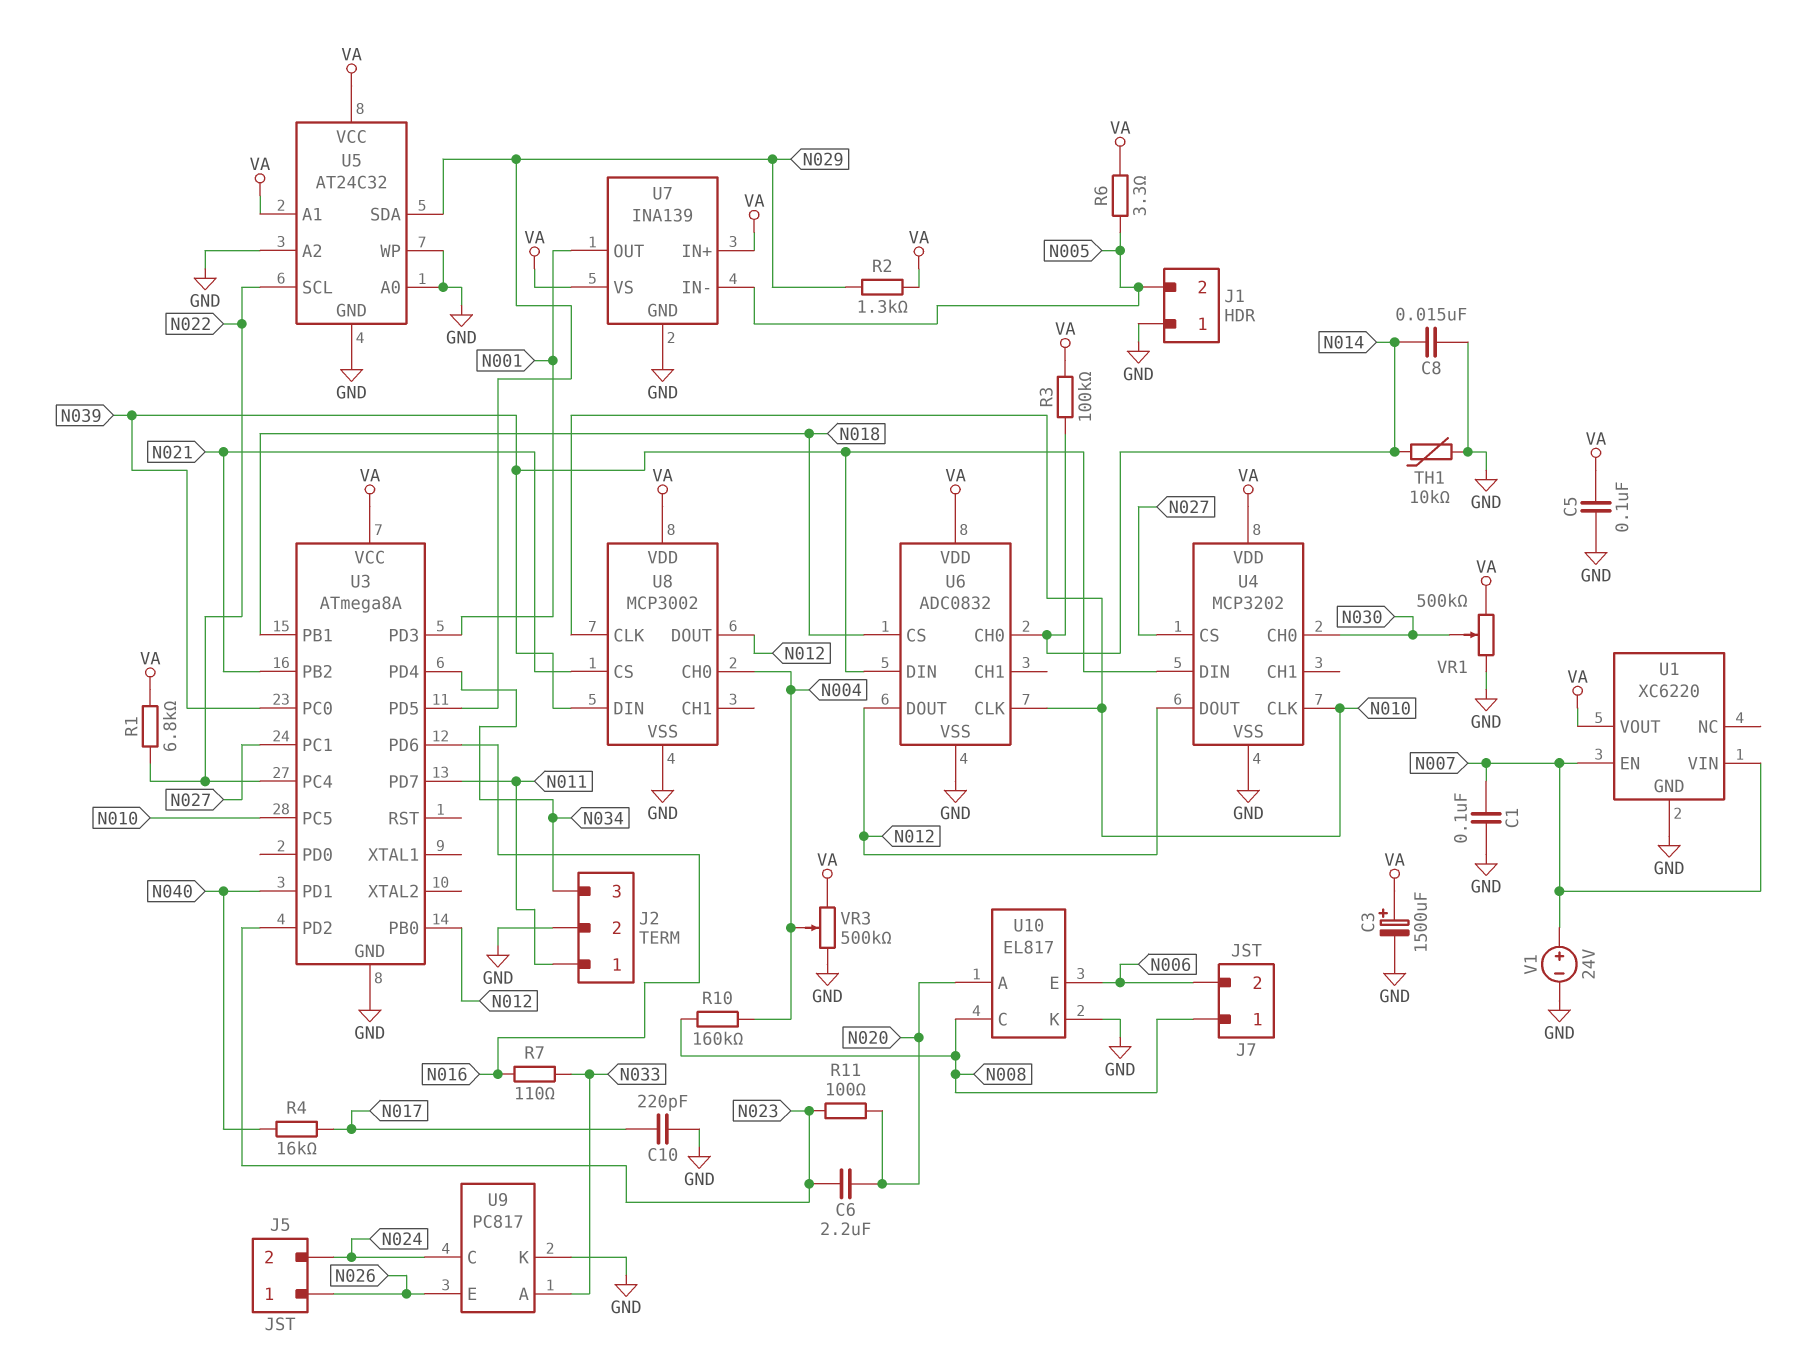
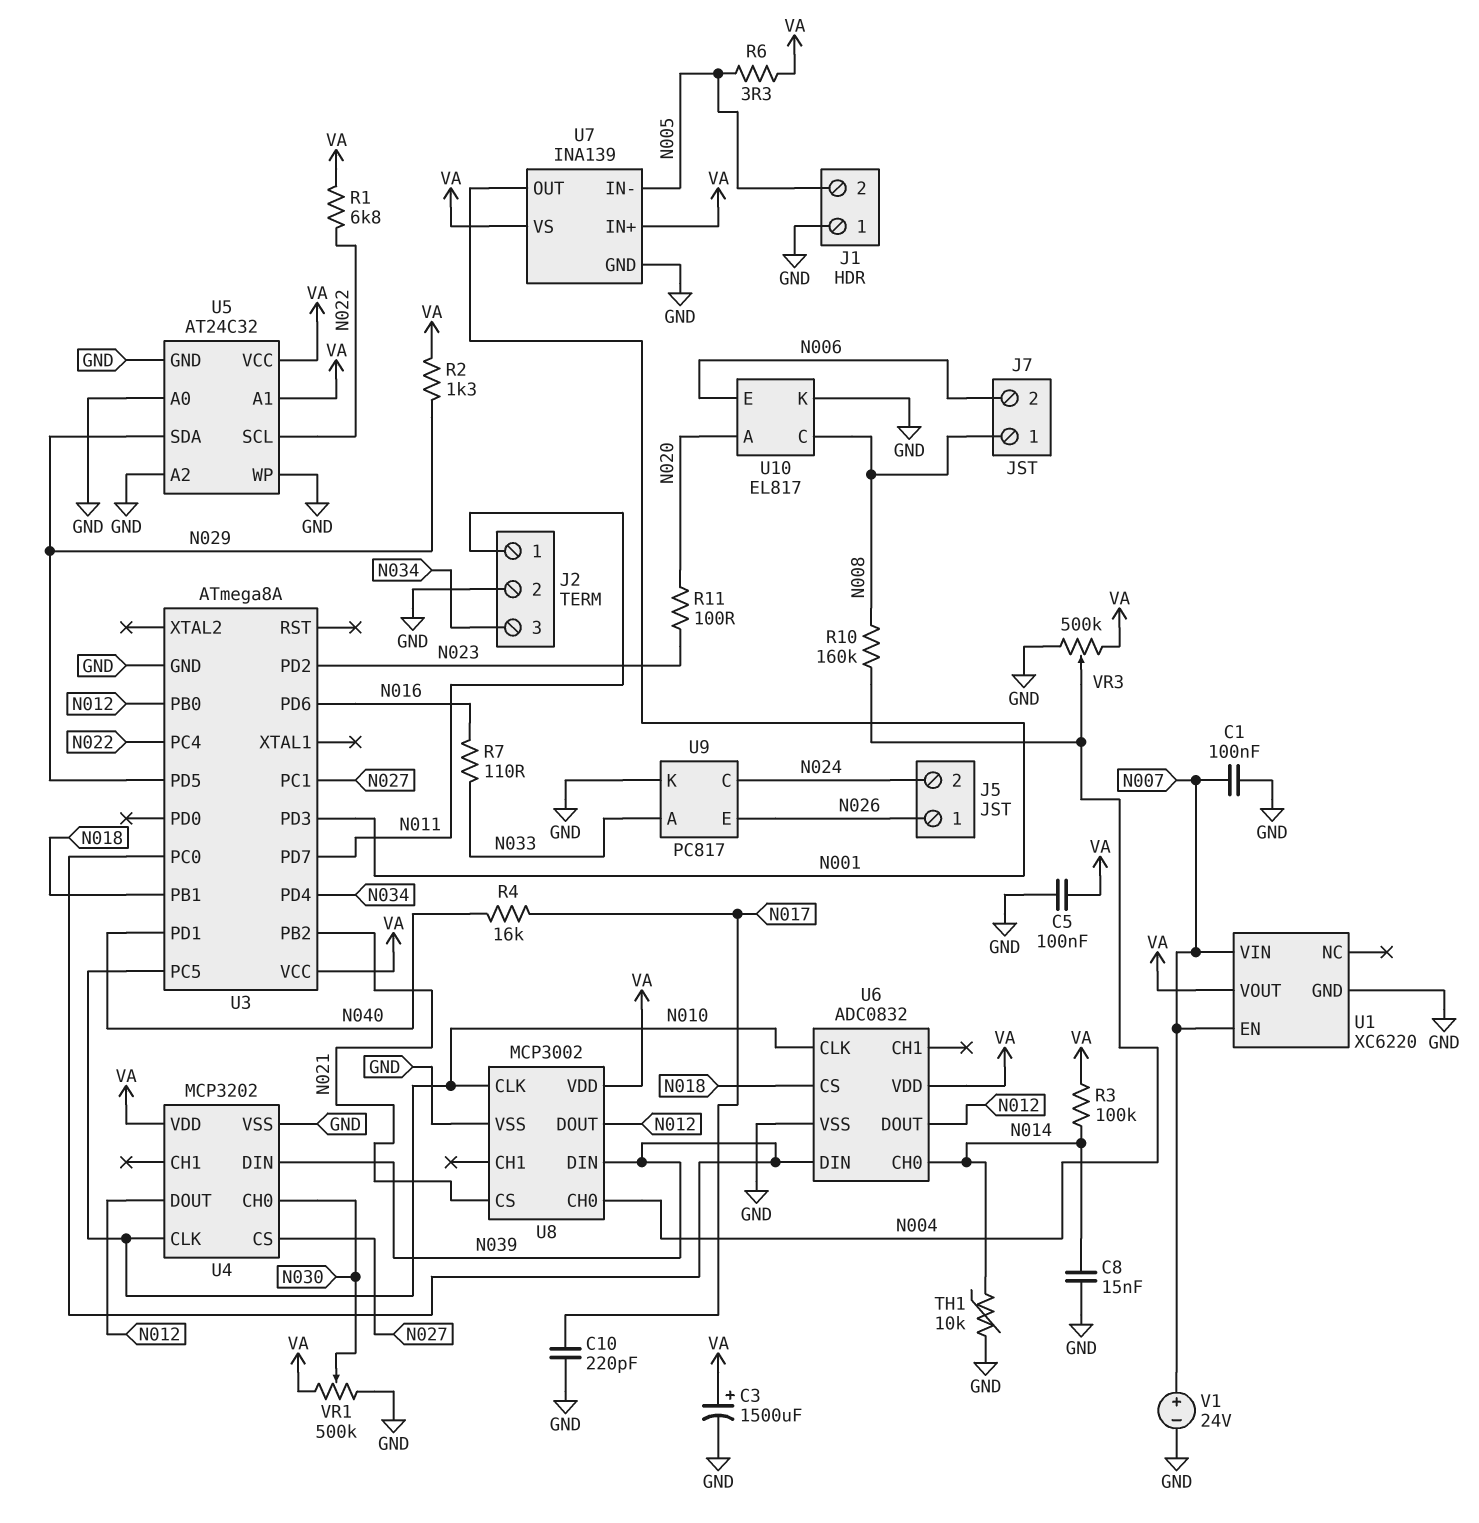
C6: 2.2uF (N020, N023) -> none

